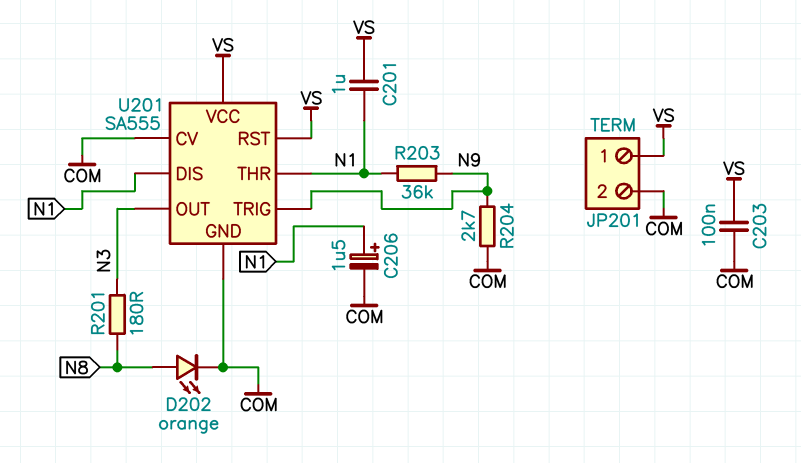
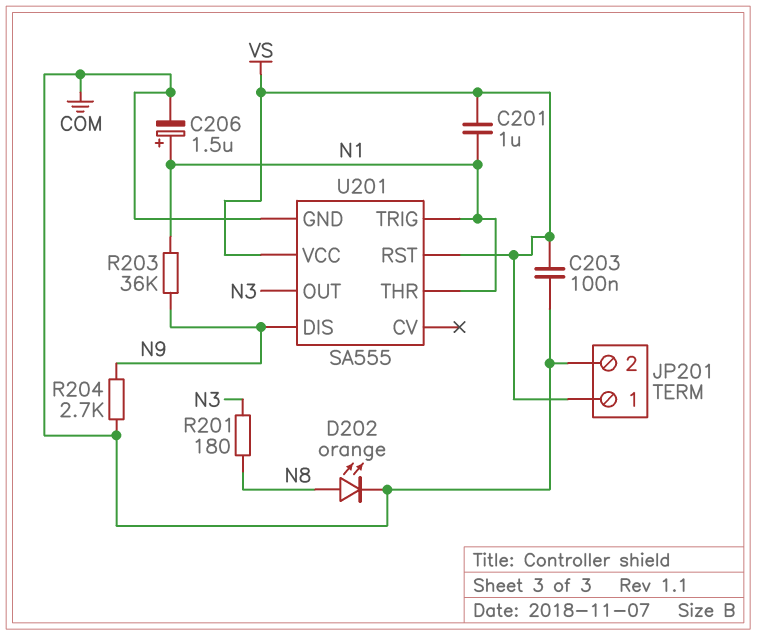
U201 pin CV: COM -> none
U201 pin DIS: N1 -> N9
U201 pin TRIG: N9 -> N1

